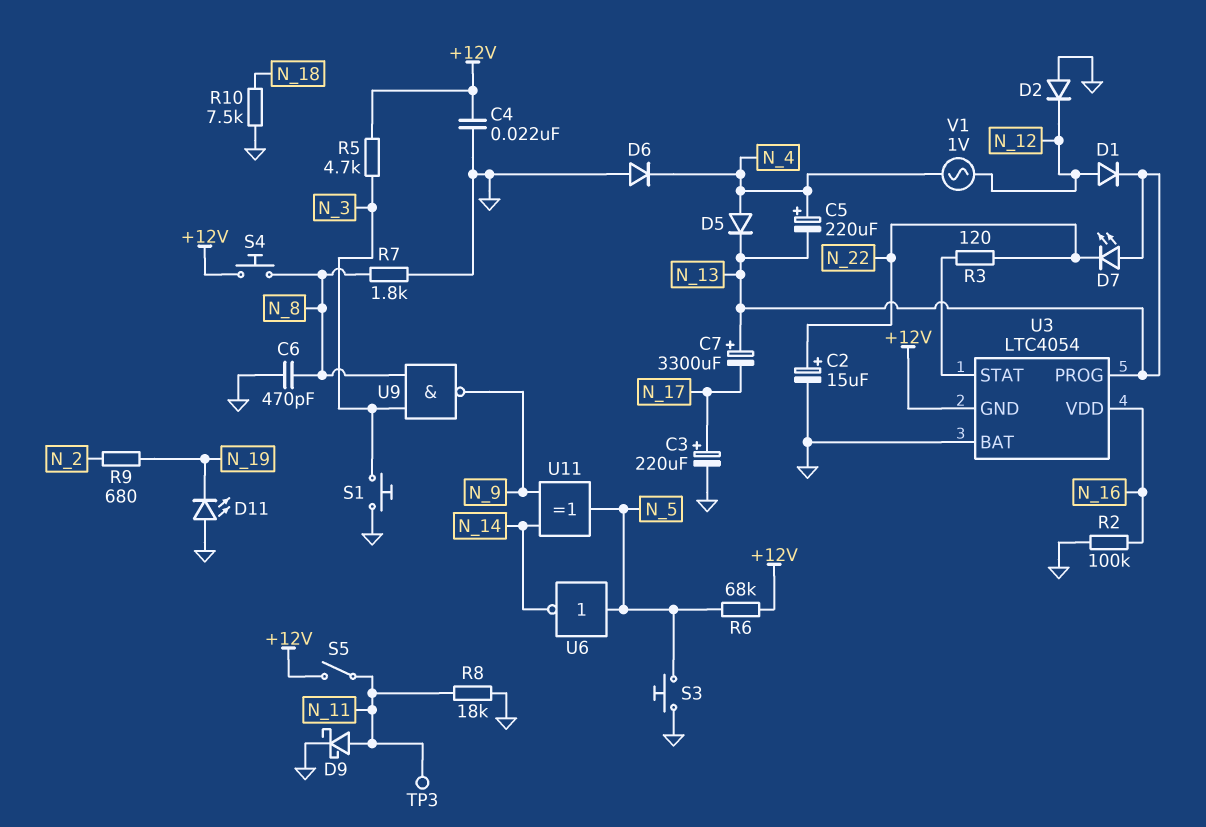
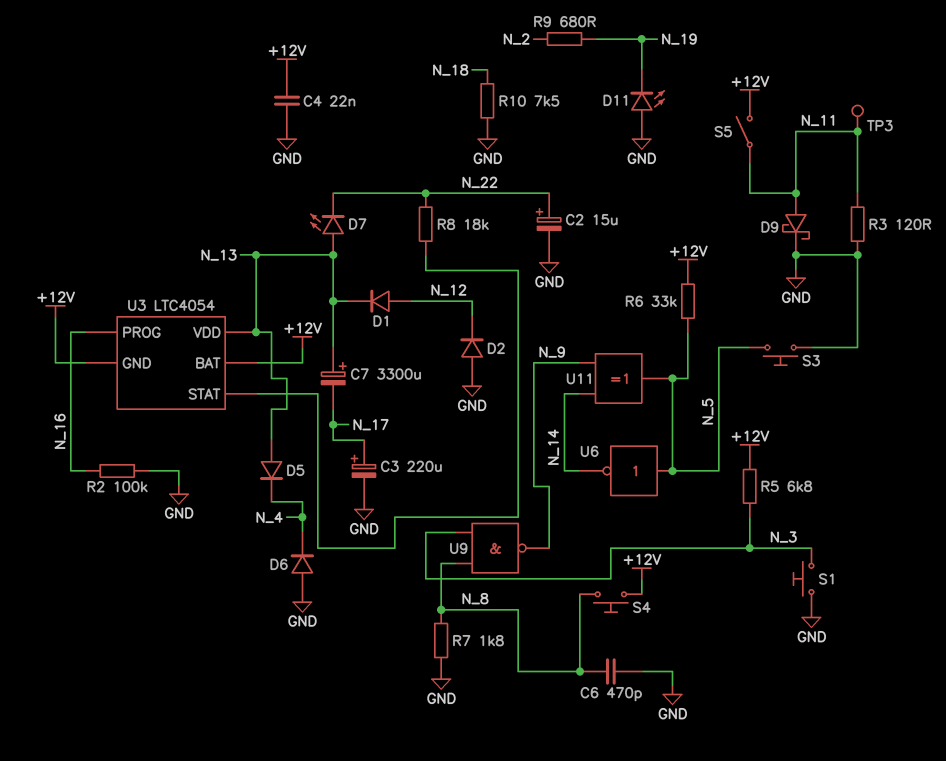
C5: 220uF (plus N_4, minus N_13) -> none
D5: diode (A N_4, K N_13) -> diode (A N_13, K N_4)
R3: 120 (N_22, U3/STAT) -> 120 (GND, N_11)
R5: 4.7k (+12V, N_3) -> 6.8k (+12V, N_3)
R6: 68k (+12V, N_5) -> 33k (+12V, N_5)
R8: 18k (GND, N_11) -> 18k (N_22, U3/STAT)
U3 pin BAT: GND -> +12V
U3 pin PROG: N_13 -> N_16
U3 pin VDD: N_16 -> N_13
V1: AC 1V (N_4, N_12) -> none

